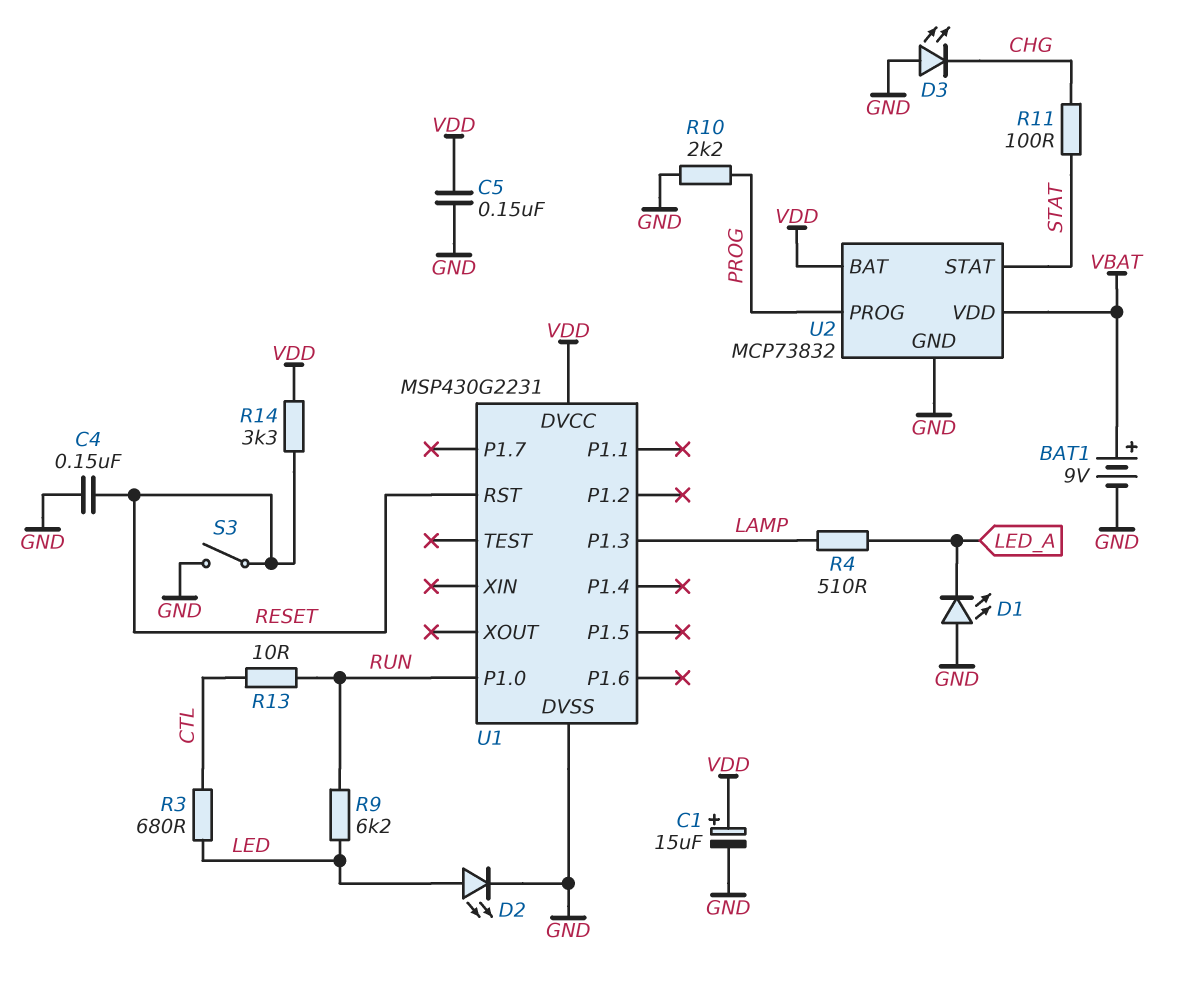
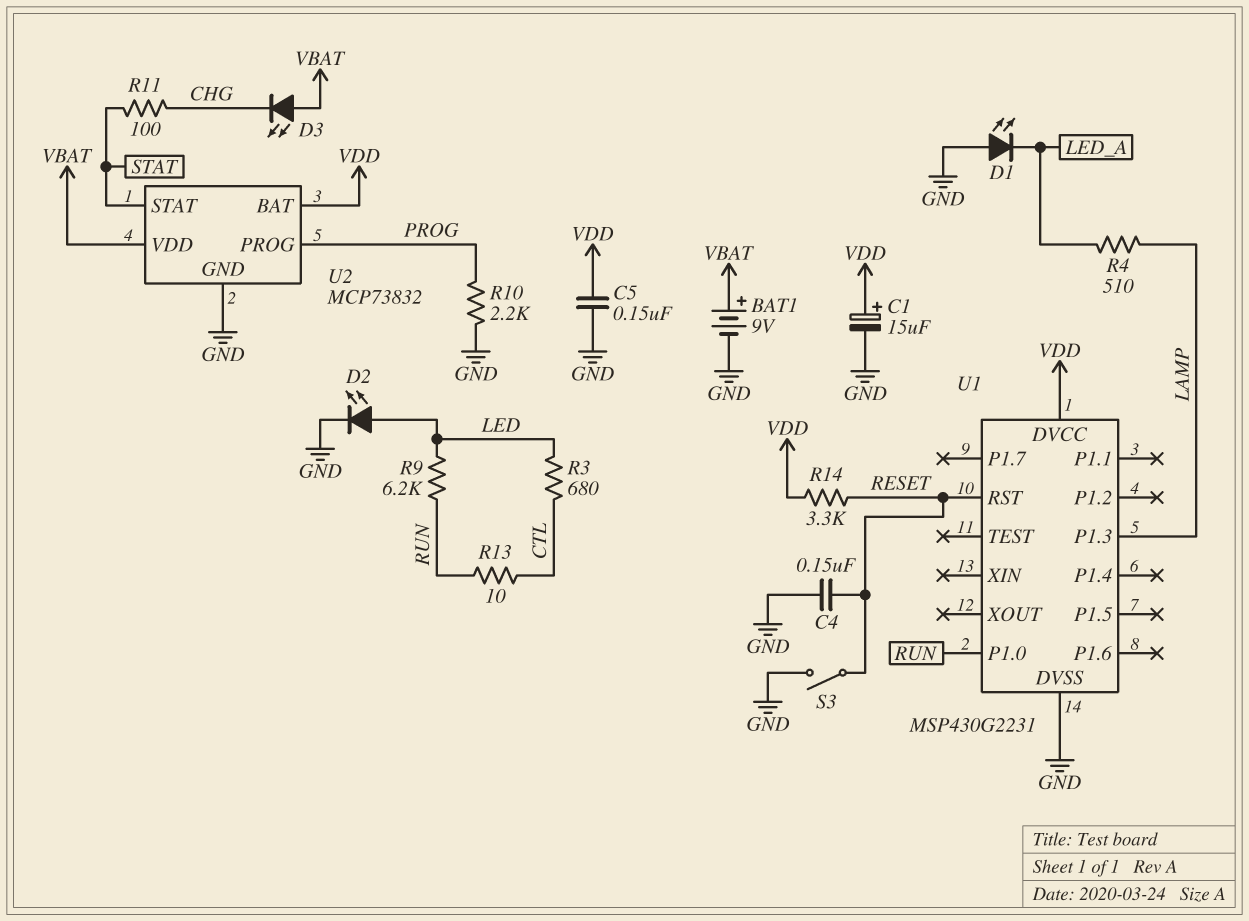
D3: LED (A GND, K CHG) -> LED (A VBAT, K CHG)

